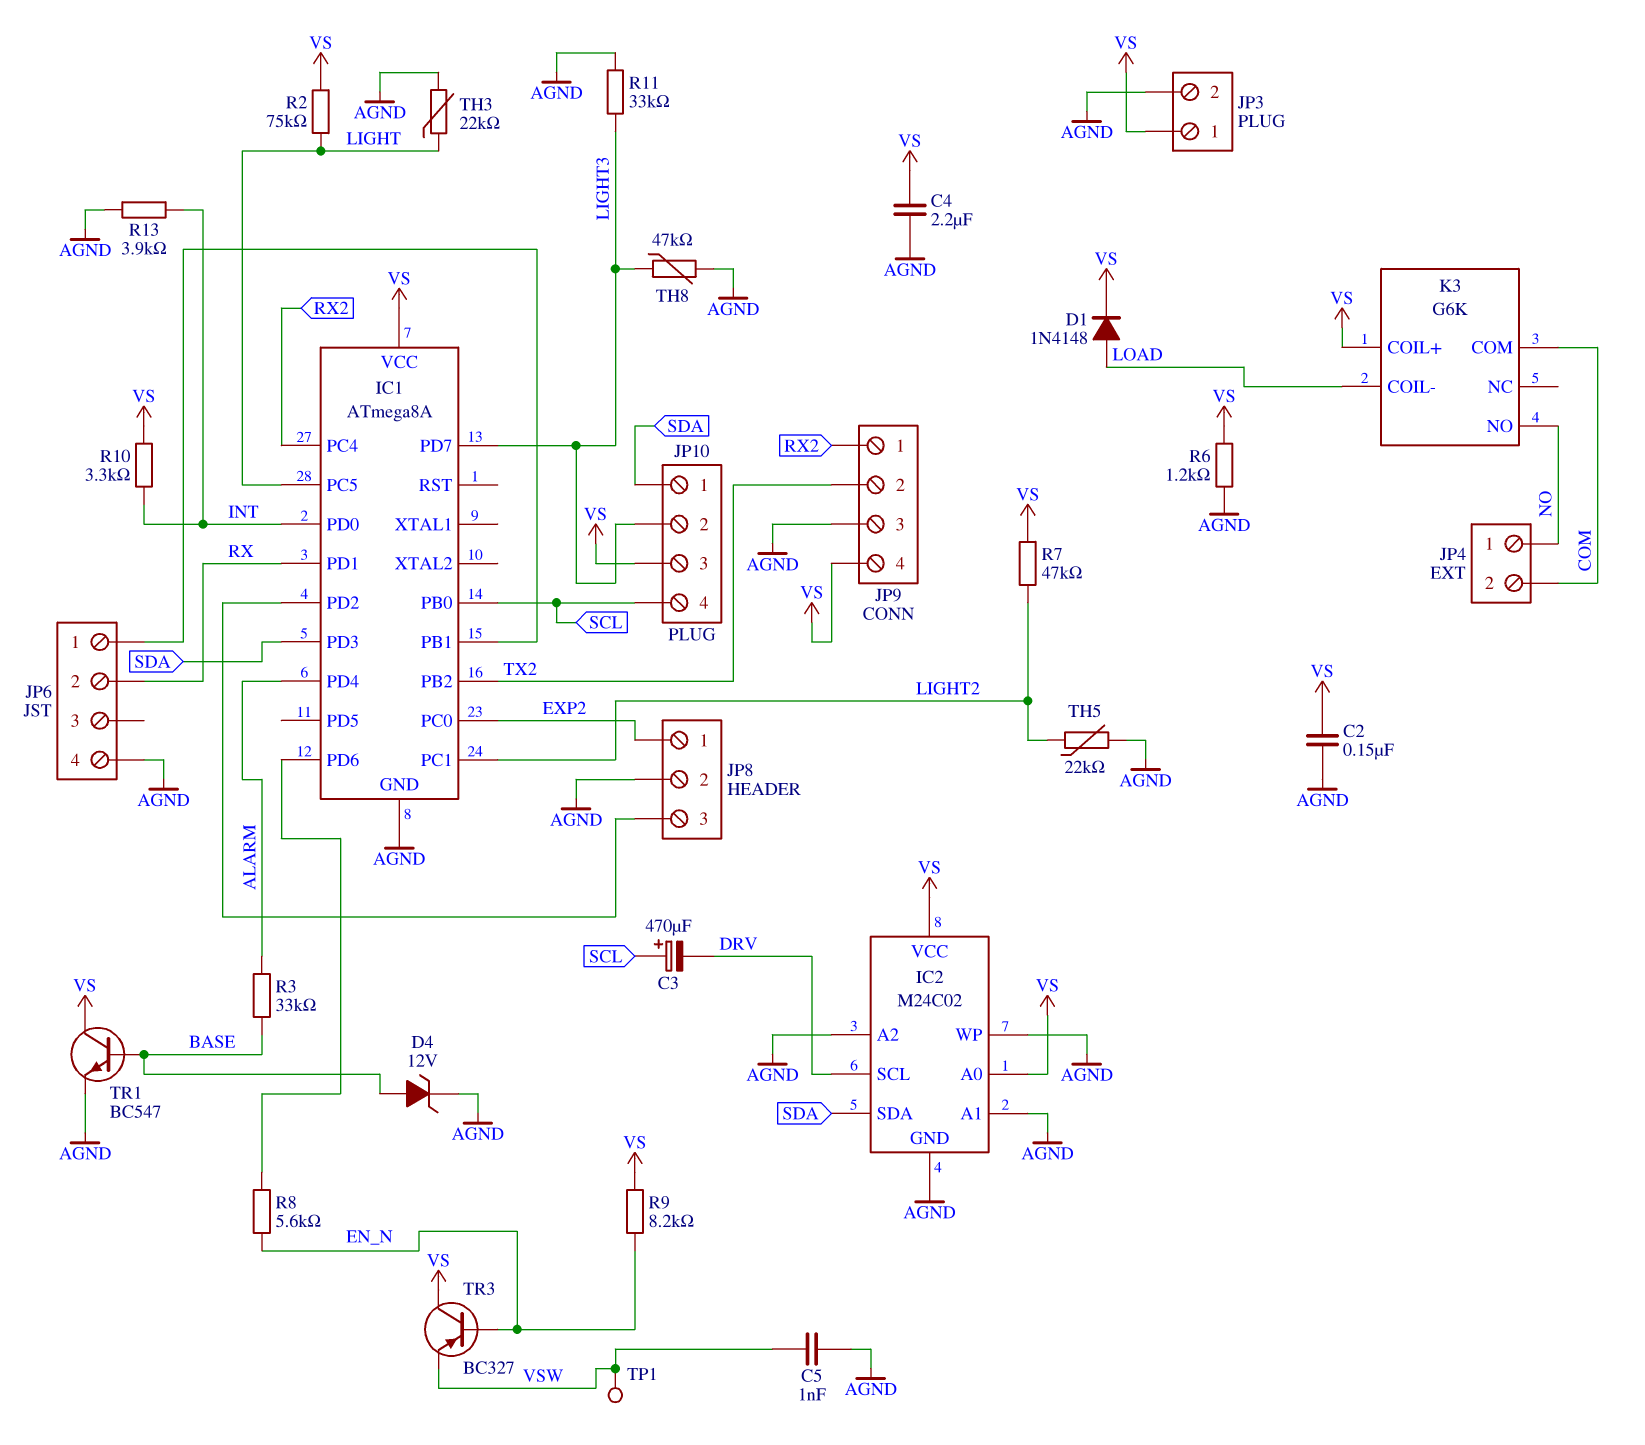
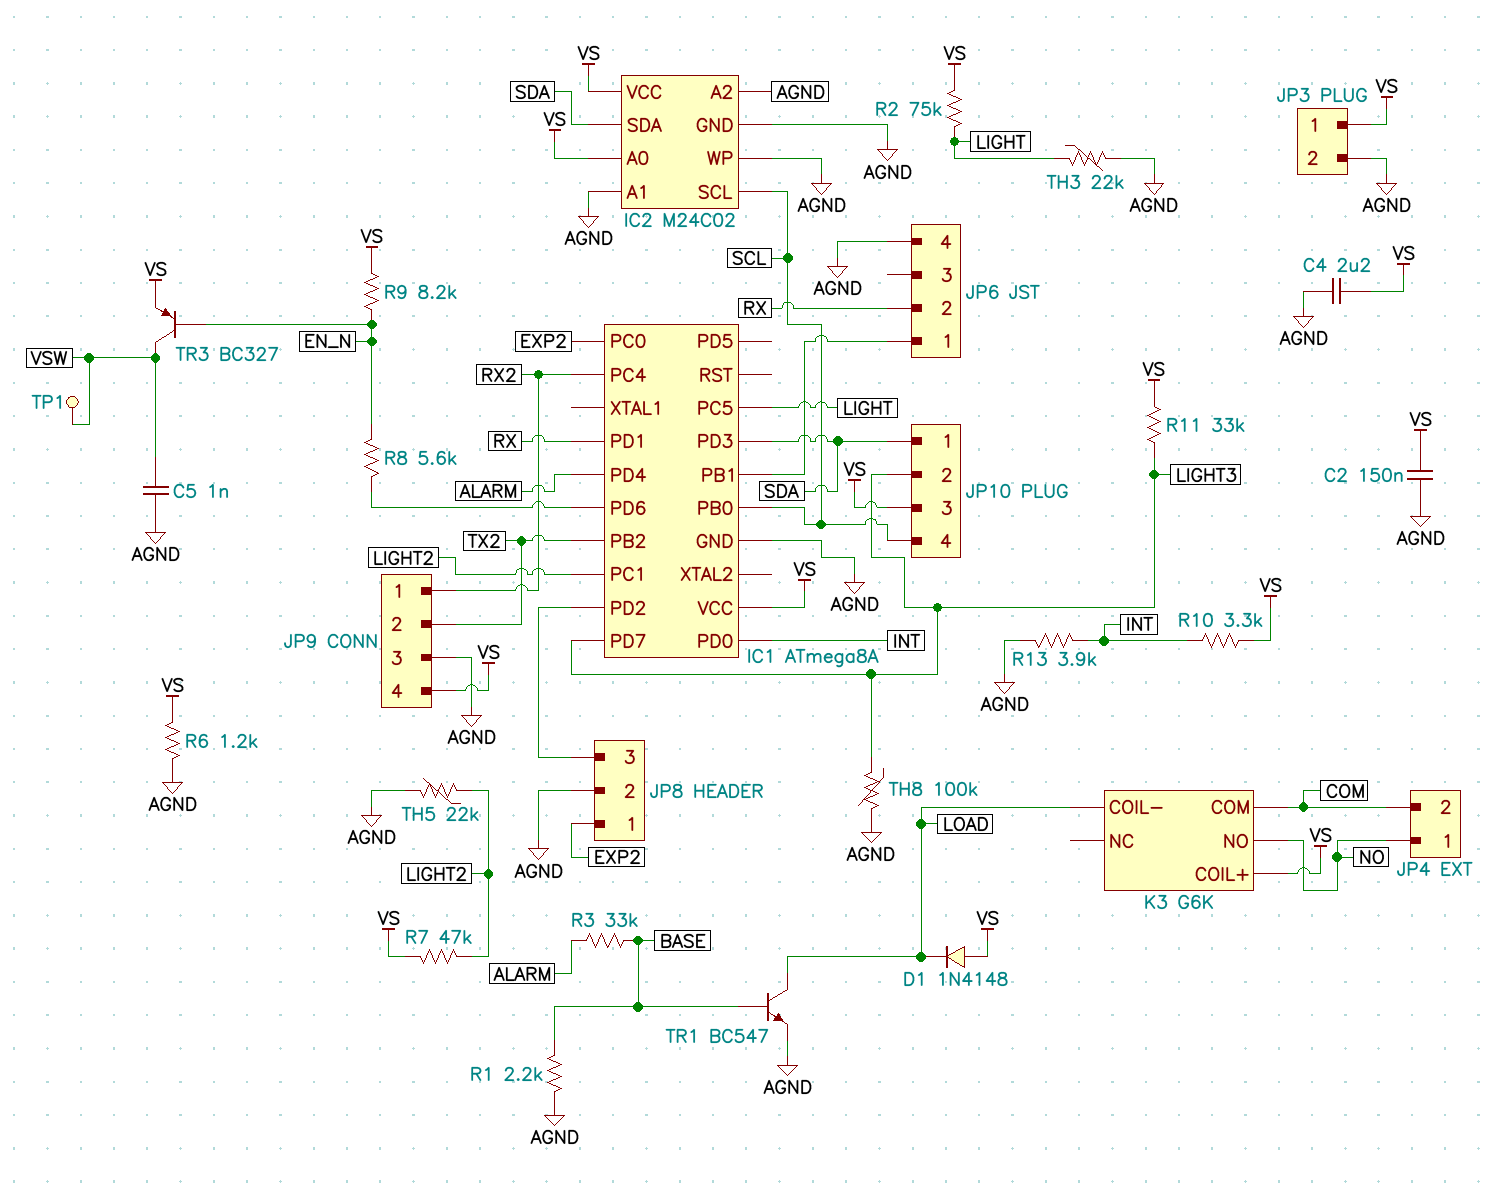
C3: 470uF (plus SCL, minus DRV) -> none
D1: diode 1N4148 (A LOAD, K VS) -> diode 1N4148 (A VS, K LOAD)
D4: zener 12V (A BASE, K AGND) -> none
IC2 pin SCL: DRV -> SCL
R1: none -> 2.2k (AGND, BASE)
R11: 33k (AGND, LIGHT3) -> 33k (LIGHT3, VS)
TH8: 47k (AGND, LIGHT3) -> 100k (AGND, LIGHT3)
TR1: NPN BC547 (B BASE, C VS, E AGND) -> NPN BC547 (B BASE, C LOAD, E AGND)
TR3: PNP BC327 (B EN_N, C VS, E VSW) -> PNP BC327 (B EN_N, C VSW, E VS)

